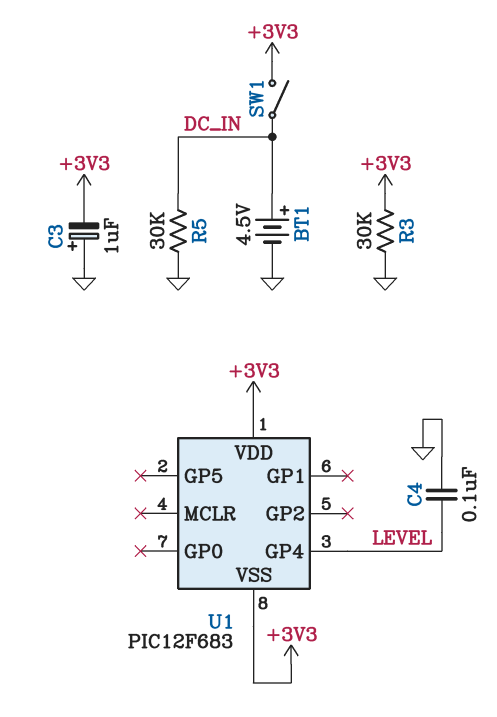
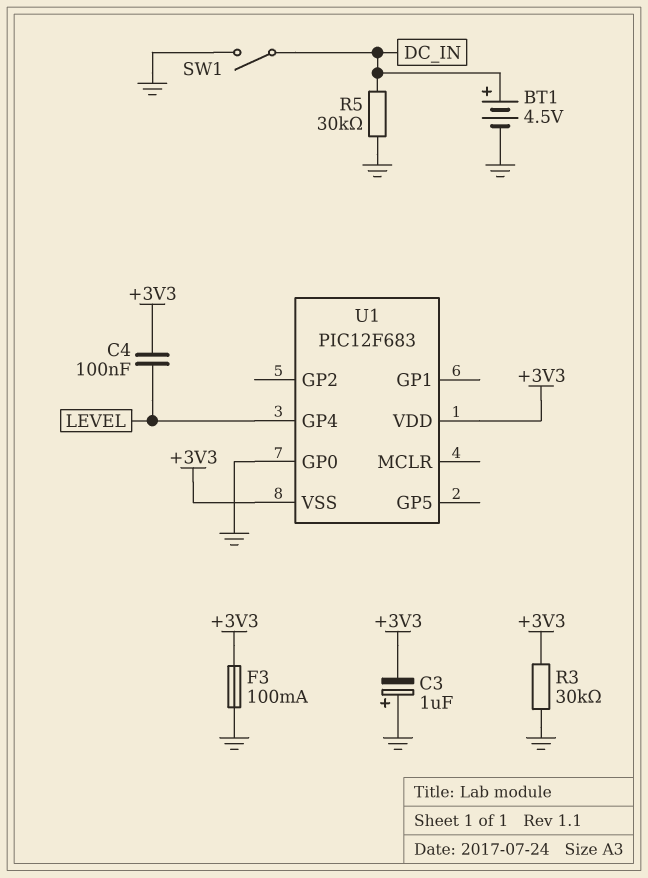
C4: 100nF (GND, LEVEL) -> 100nF (+3V3, LEVEL)
F3: none -> 100mA (+3V3, GND)
SW1: switch (+3V3, DC_IN) -> switch (DC_IN, GND)
U1 pin GP0: none -> GND

